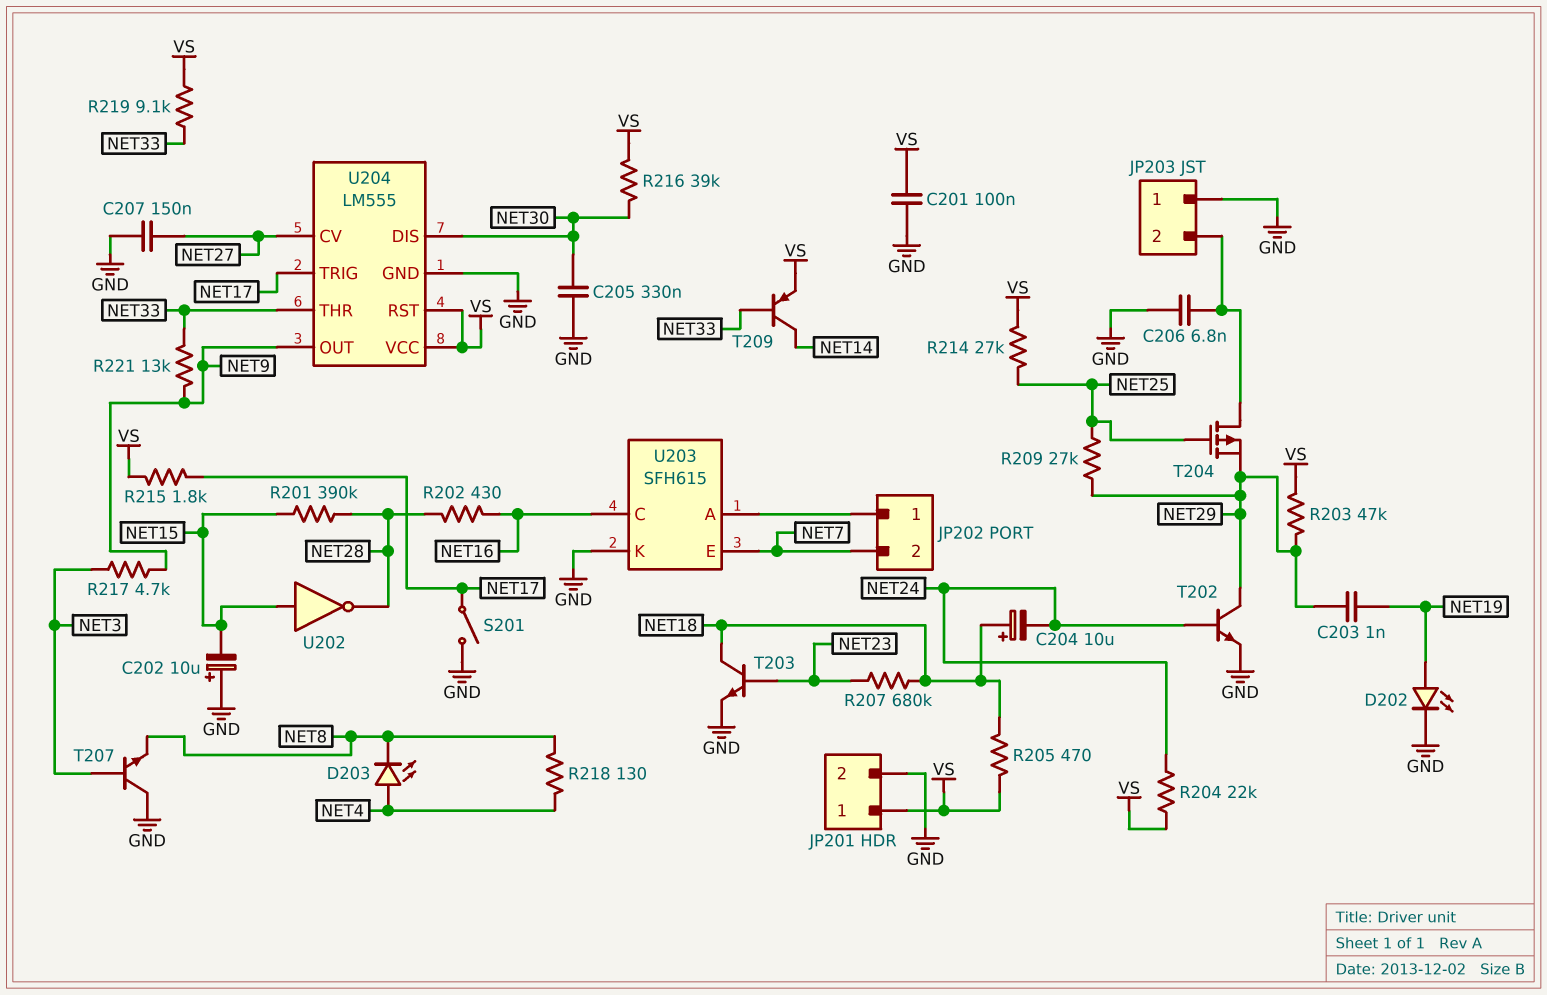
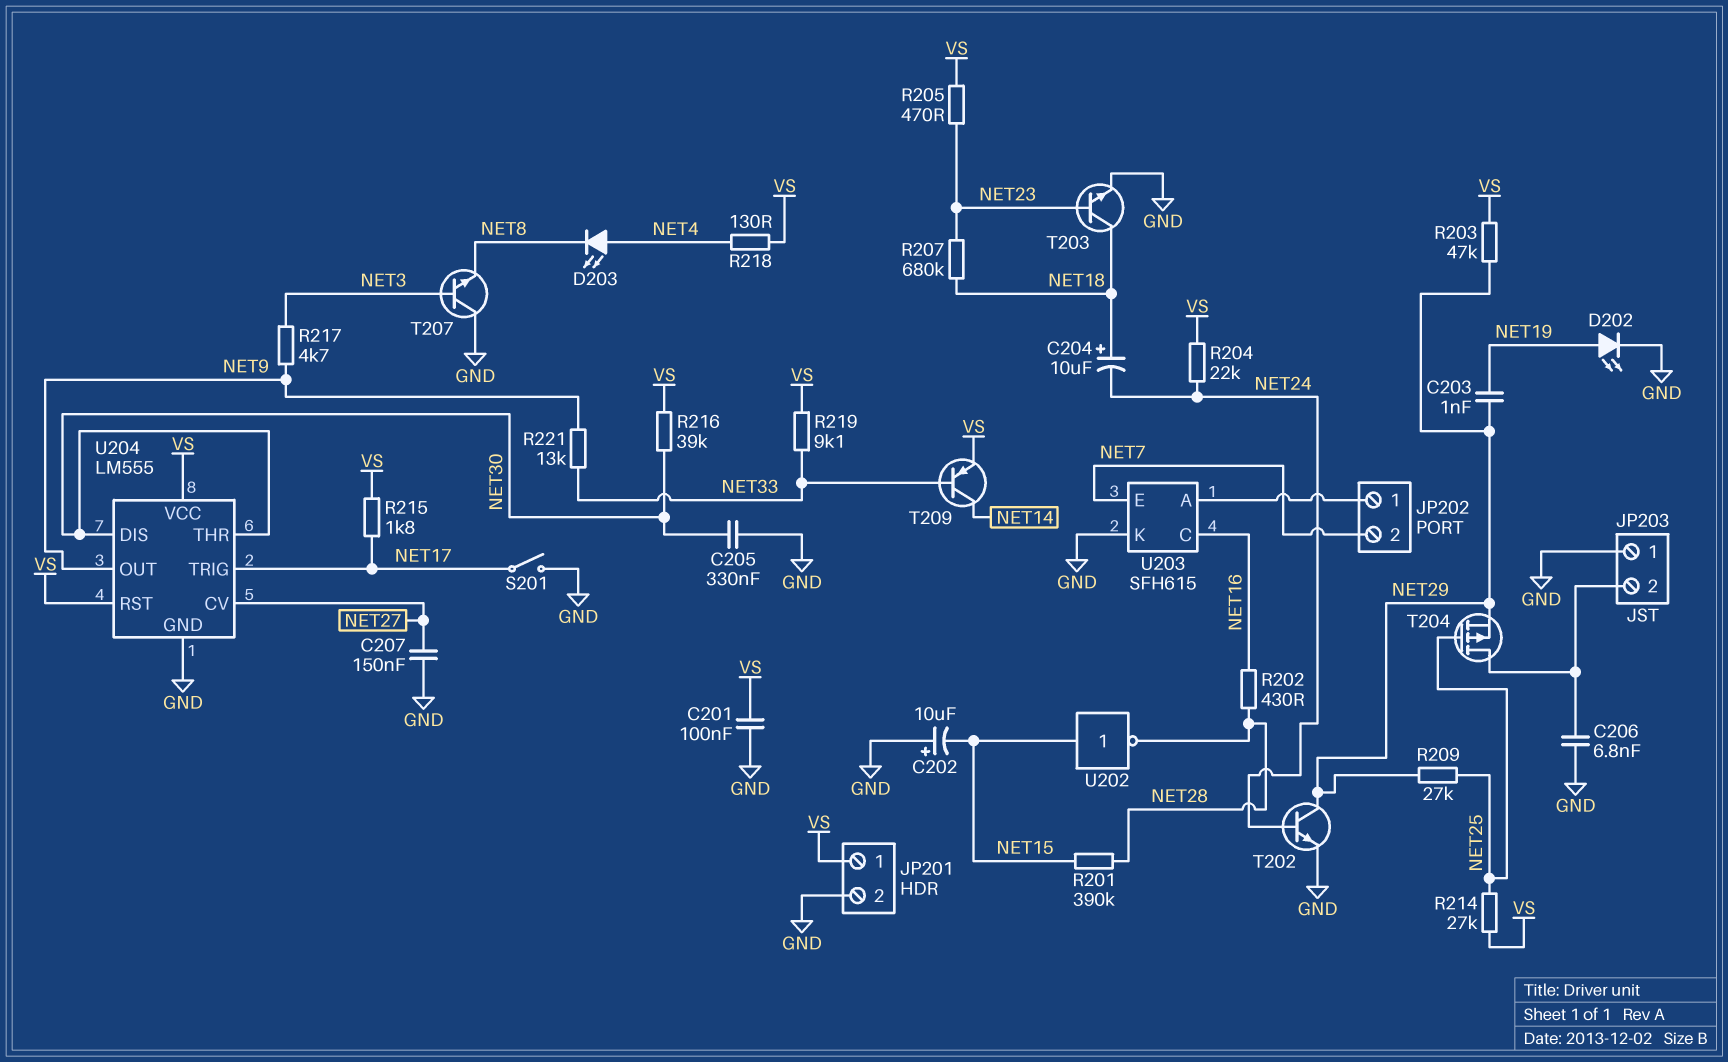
R205: 470 (NET18, VS) -> 470 (NET23, VS)
R218: 130 (NET4, NET8) -> 130 (NET4, VS)
U204 pin THR: NET33 -> NET30

